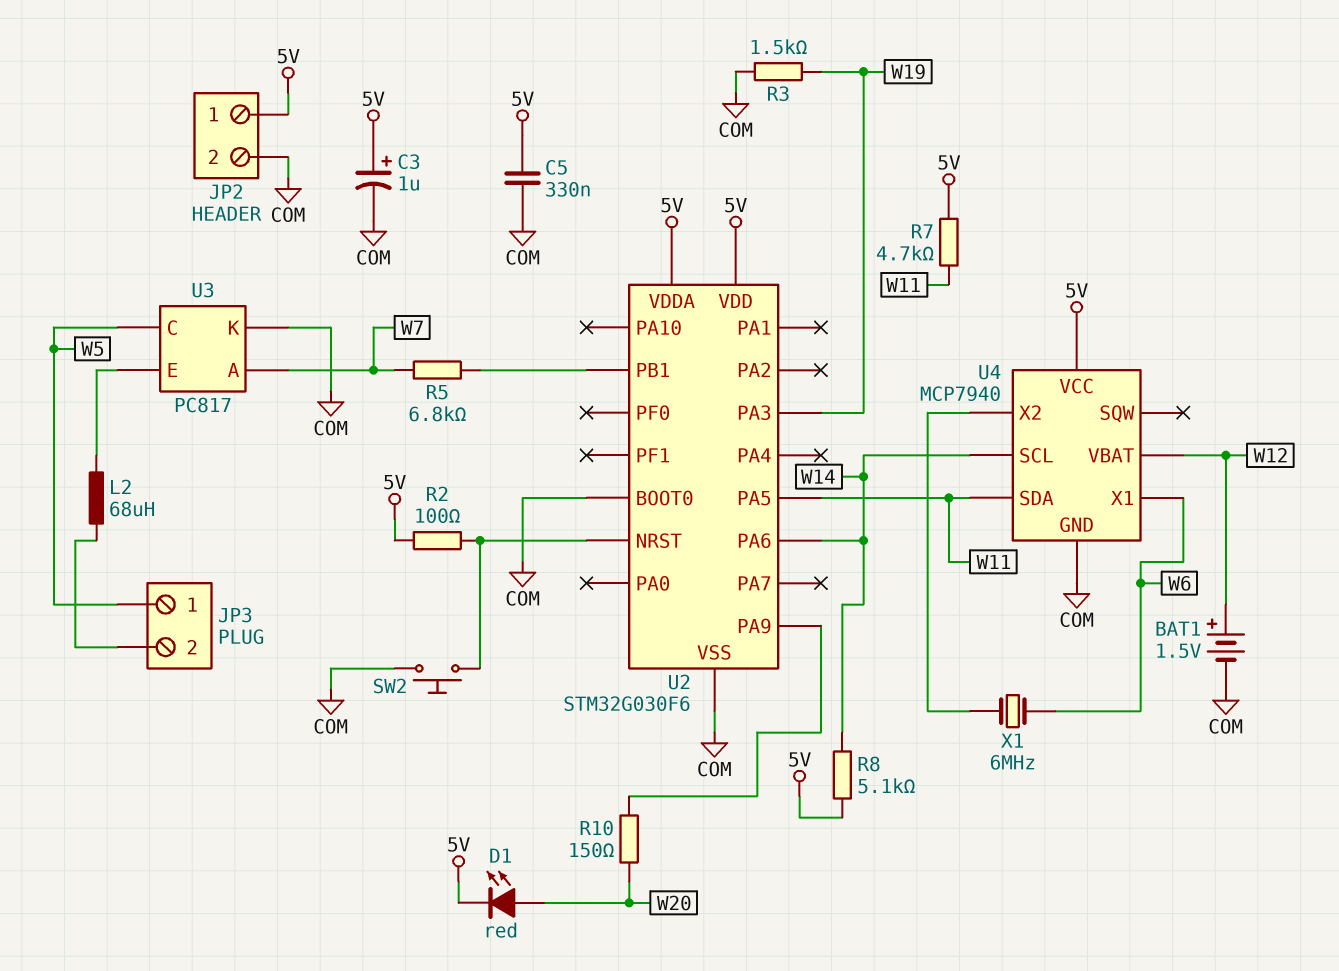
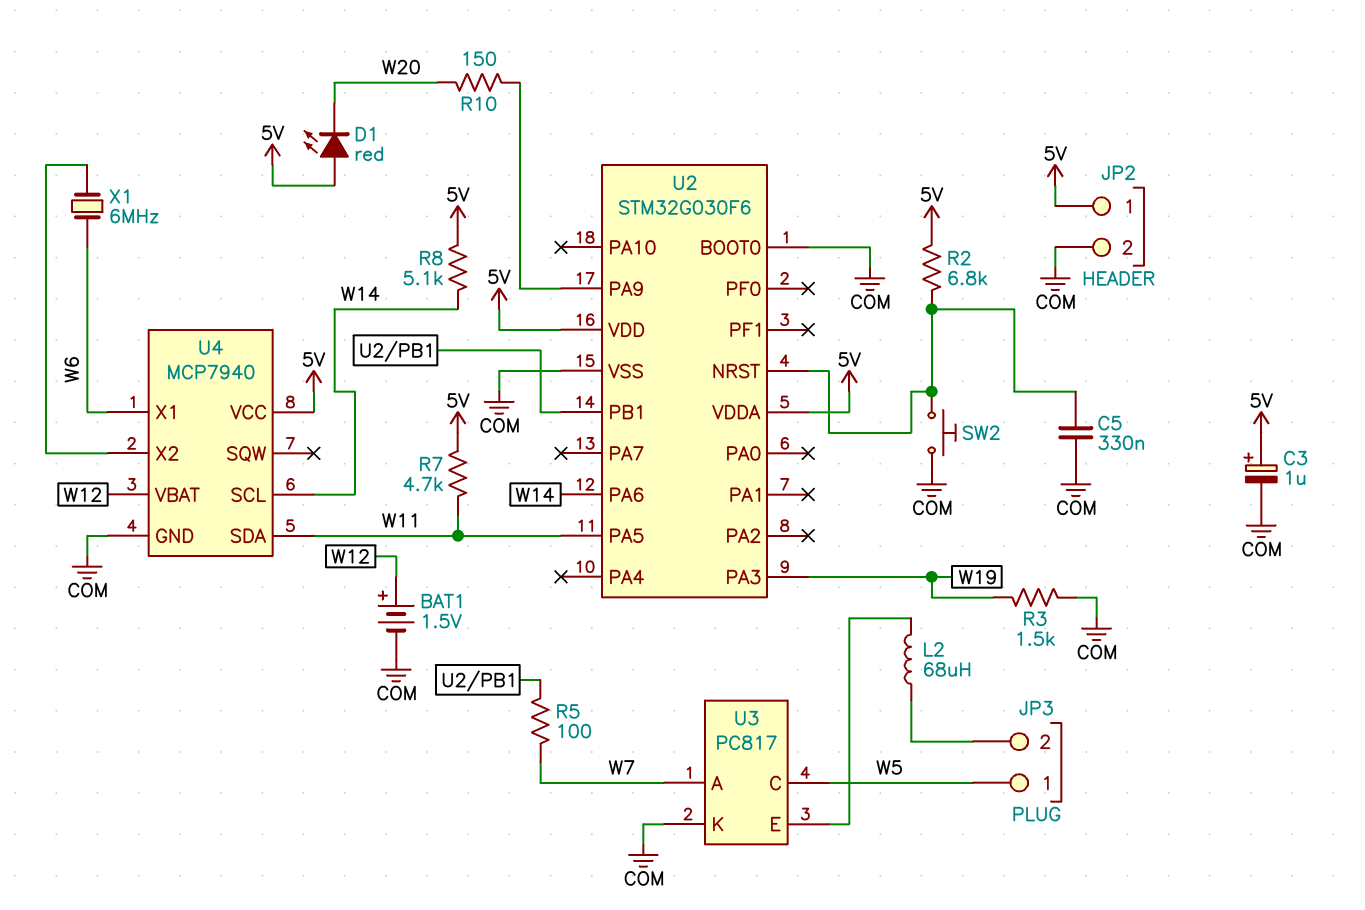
C5: 330nF (5V, COM) -> 330nF (COM, U2/NRST)
D1: LED red (A W20, K 5V) -> LED red (A 5V, K W20)
R2: 100 (5V, U2/NRST) -> 6.8k (5V, U2/NRST)
R5: 6.8k (U2/PB1, W7) -> 100 (U2/PB1, W7)

